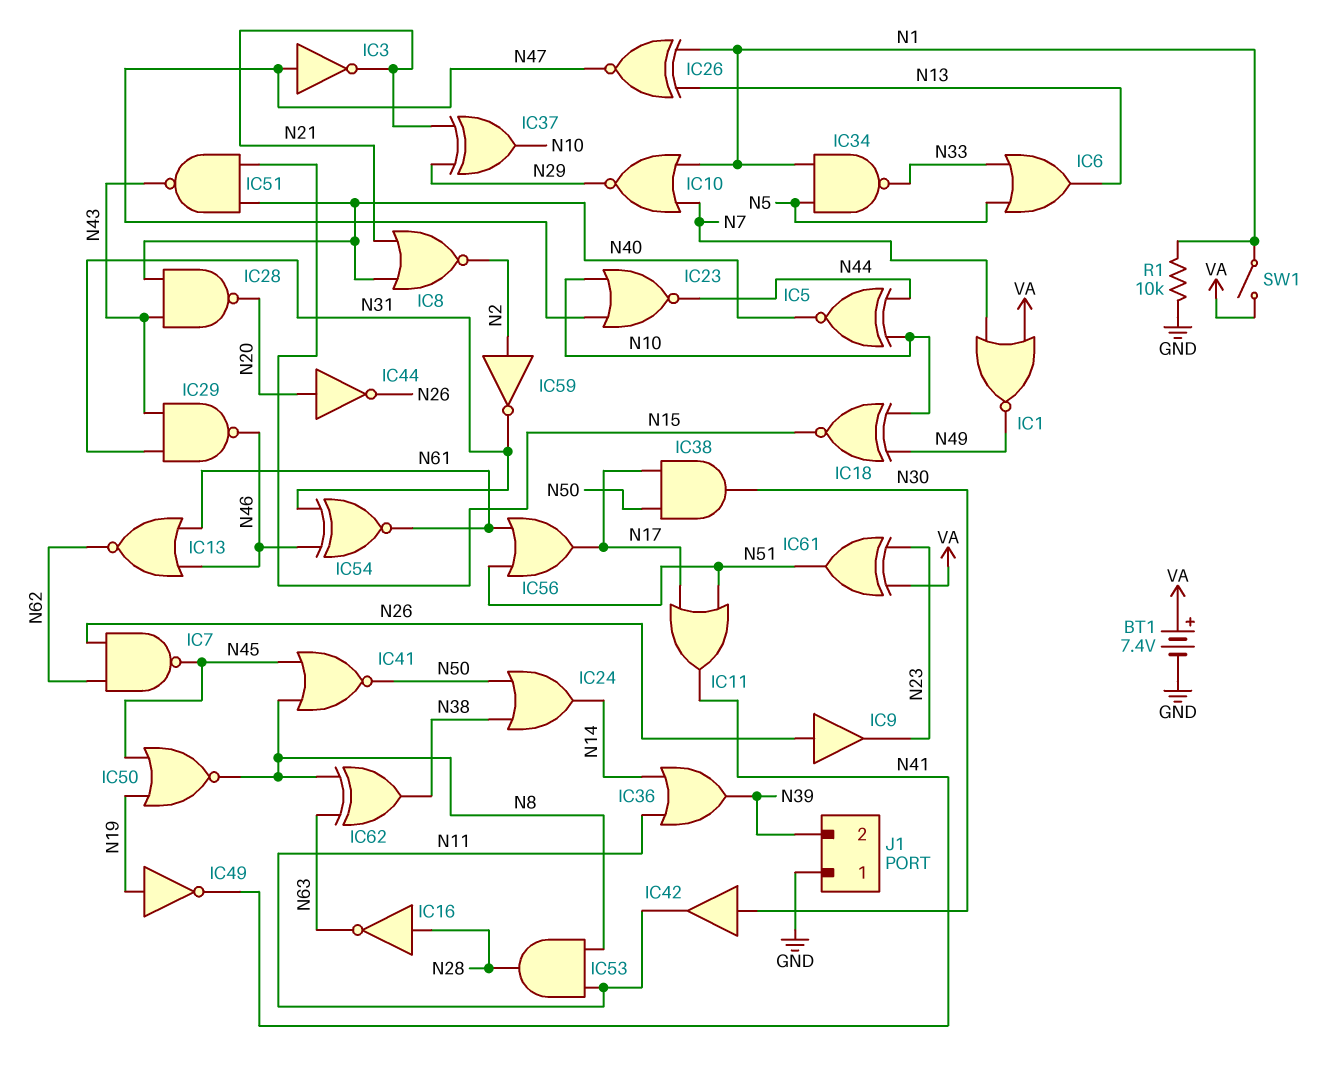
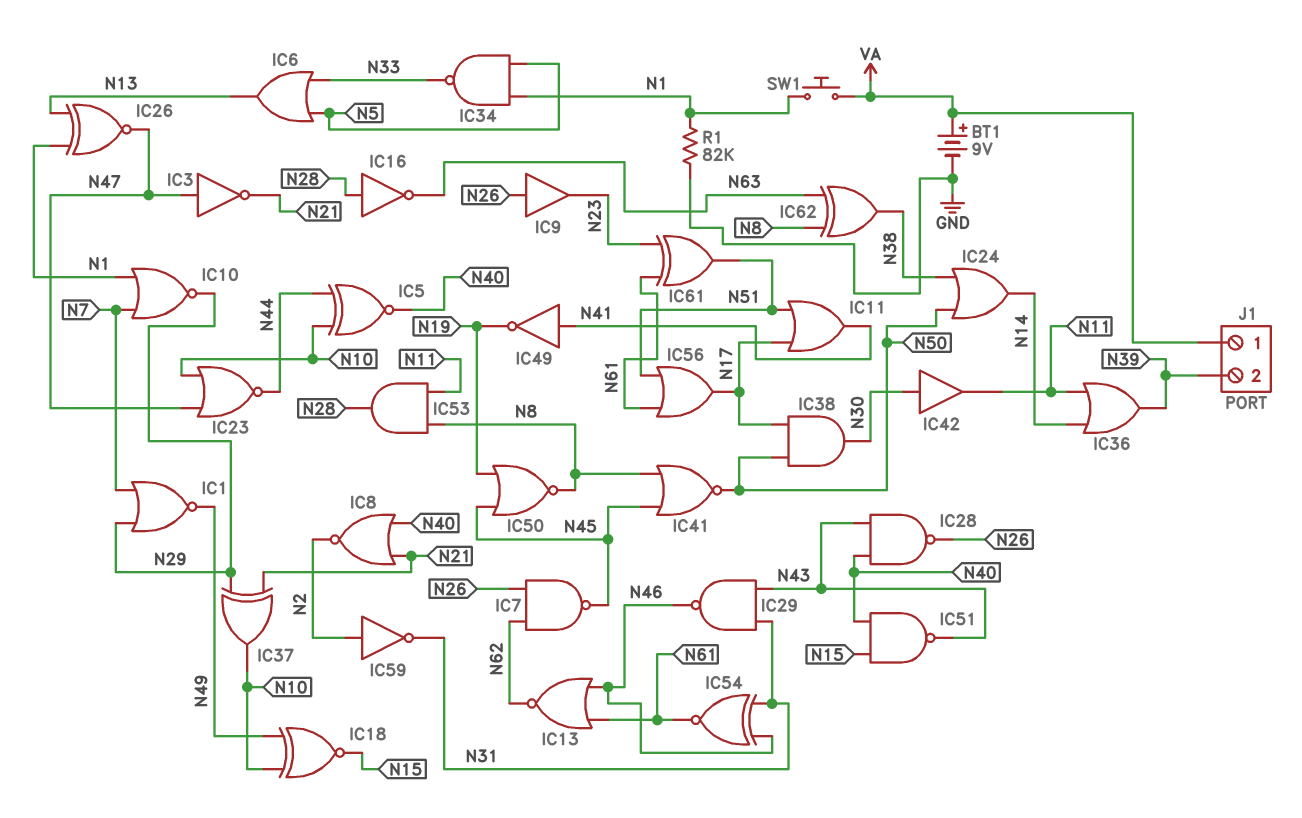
BT1: 7.4V (plus VA, minus GND) -> 9V (plus VA, minus GND)
IC1: NOR (in N7, in VA, out N49) -> NOR (in N7, in N29, out N49)
IC28: NAND (in N40, in N43, out N20) -> NAND (in N40, in N43, out N26)
IC44: NOT (in N20, out N26) -> none
IC49: NOT (in N19, out N41) -> NOT (in N41, out N19)
IC61: XOR (in N23, in VA, out N51) -> XOR (in N23, in N61, out N51)
J1 pin 1: GND -> VA
R1: 10k (GND, N1) -> 82k (GND, N1)
SW1: switch (N1, VA) -> button (N1, VA)

